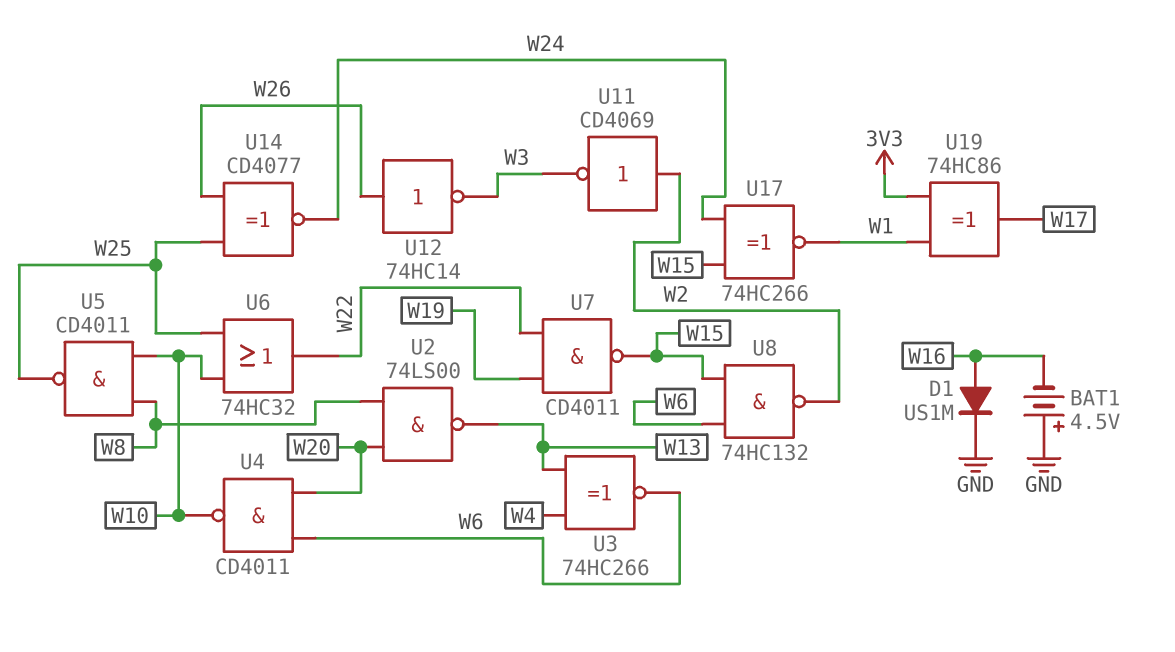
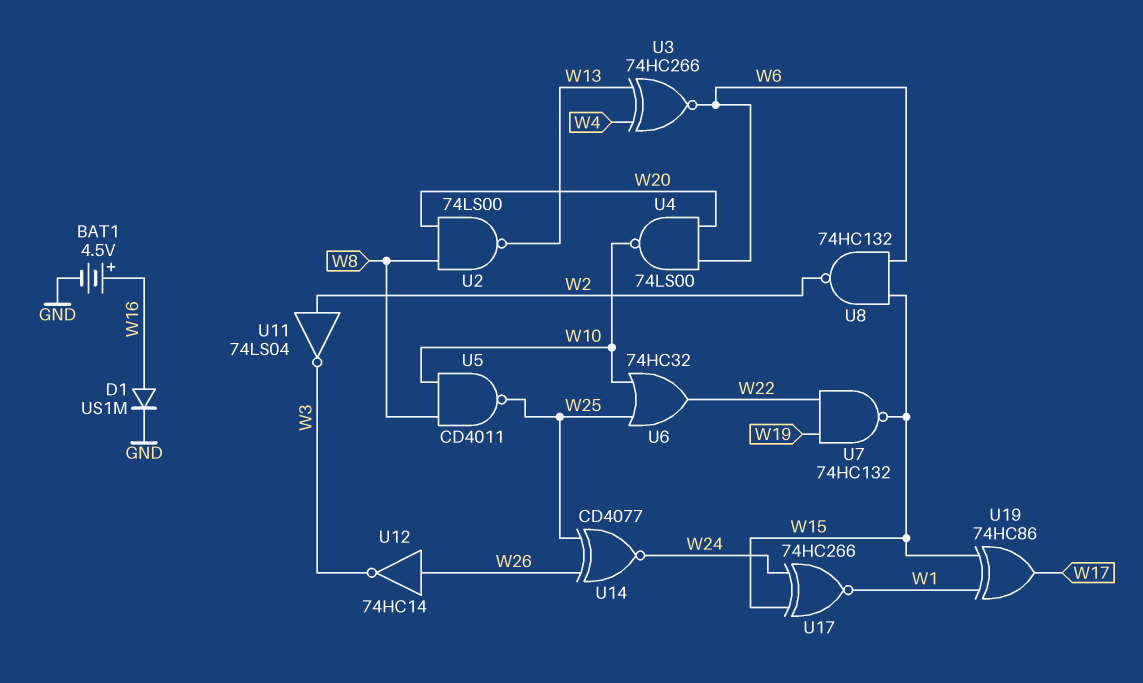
BAT1: 4.5V (plus GND, minus W16) -> 4.5V (plus W16, minus GND)
U4: NAND CD4011 (in W6, in W20, out W10) -> NAND 74LS00 (in W6, in W20, out W10)
U7: NAND CD4011 (in W19, in W22, out W15) -> NAND 74HC132 (in W19, in W22, out W15)
U11: NOT CD4069 (in W2, out W3) -> NOT 74LS04 (in W2, out W3)
U19: XOR 74HC86 (in 3V3, in W1, out W17) -> XOR 74HC86 (in W1, in W15, out W17)

